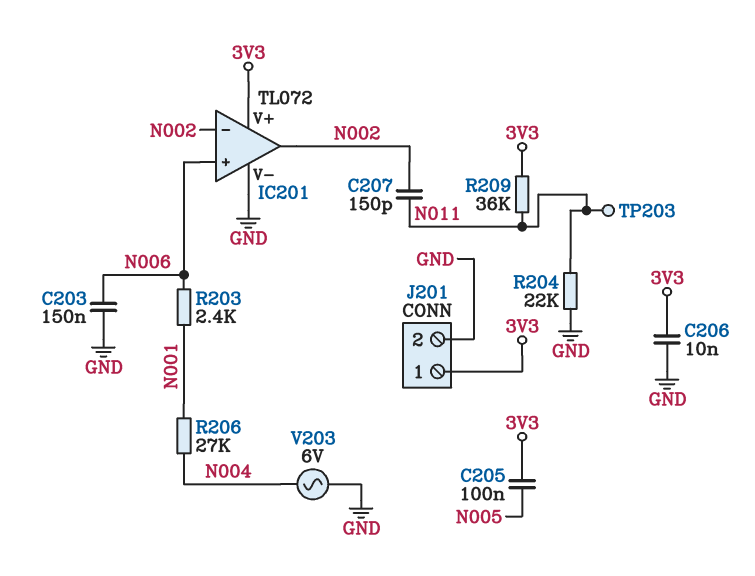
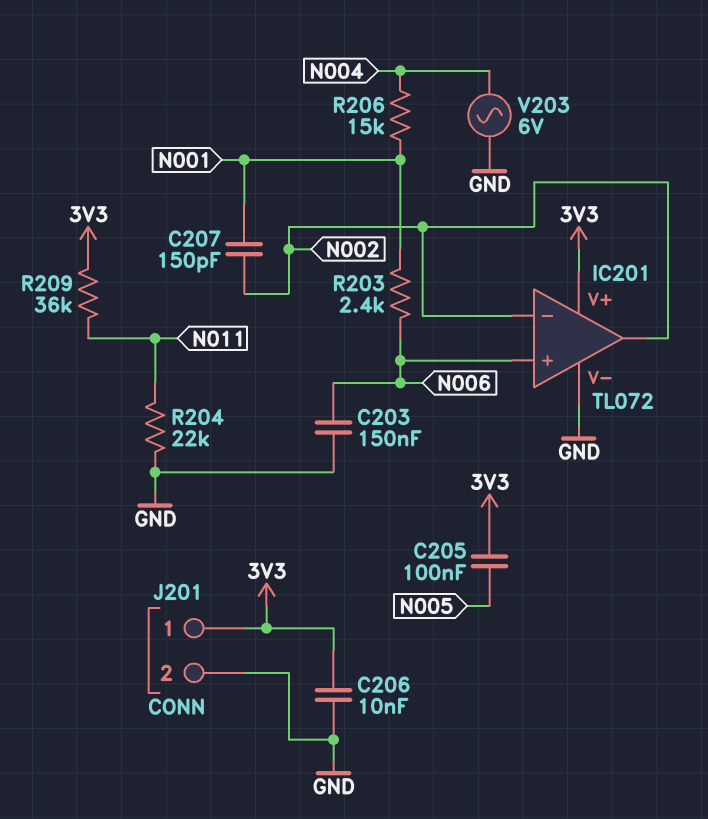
C207: 150pF (N002, N011) -> 150pF (N001, N002)
R206: 27k (N001, N004) -> 15k (N001, N004)
TP203: test point (N011) -> none

